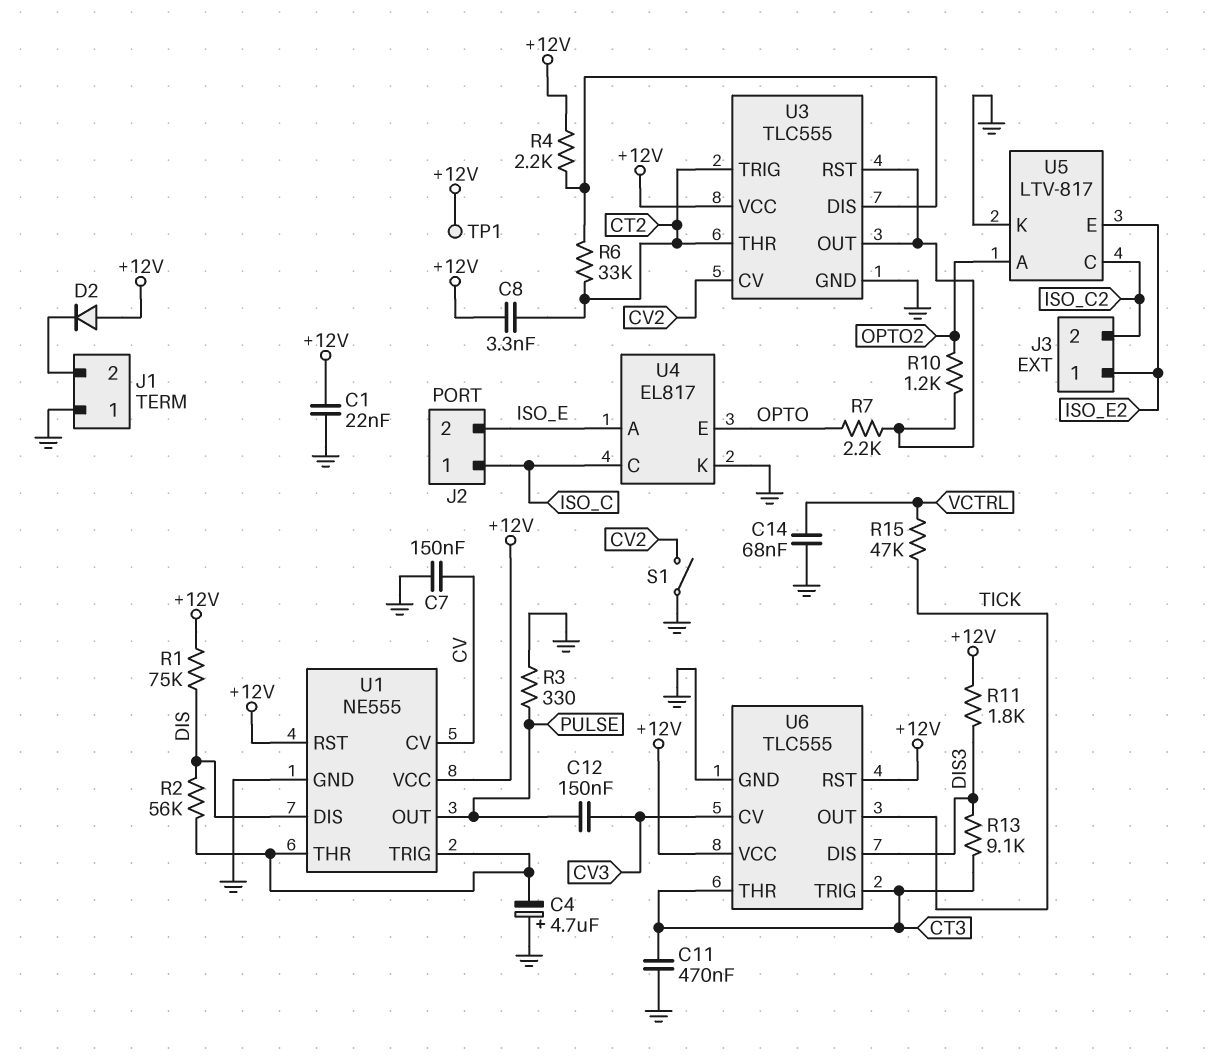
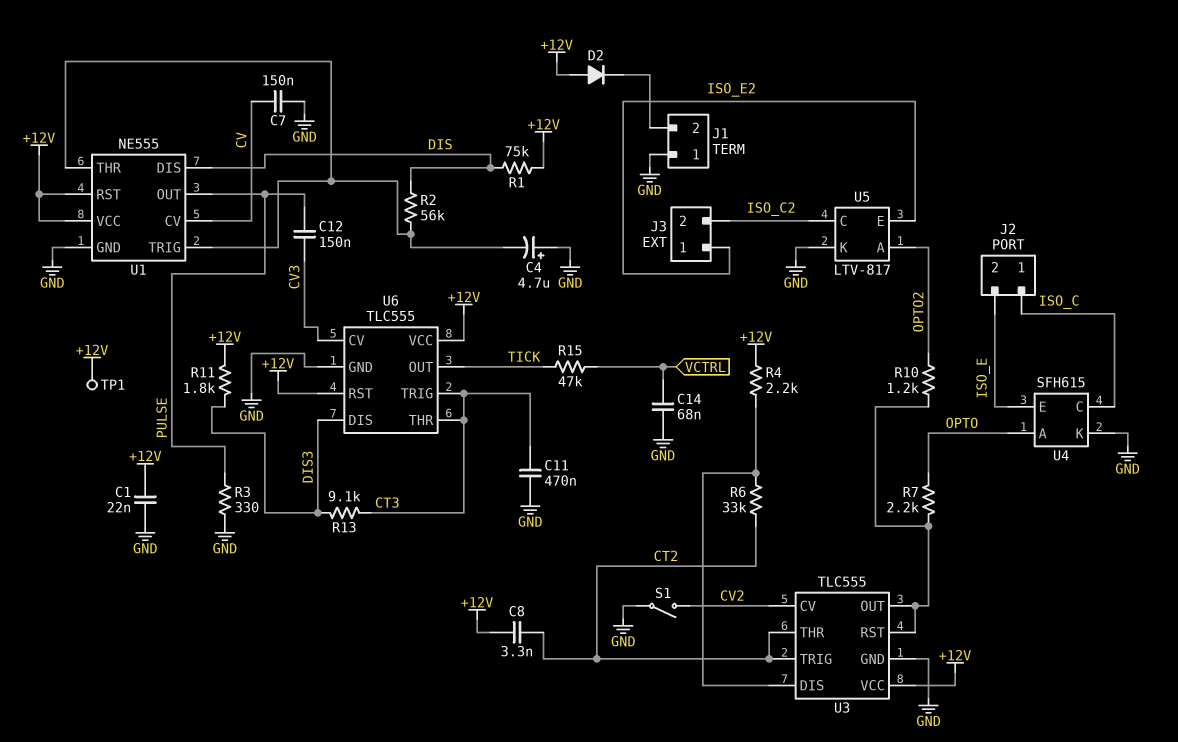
U4: EL817 -> SFH615
U4 pin A: ISO_E -> OPTO
U4 pin E: OPTO -> ISO_E

